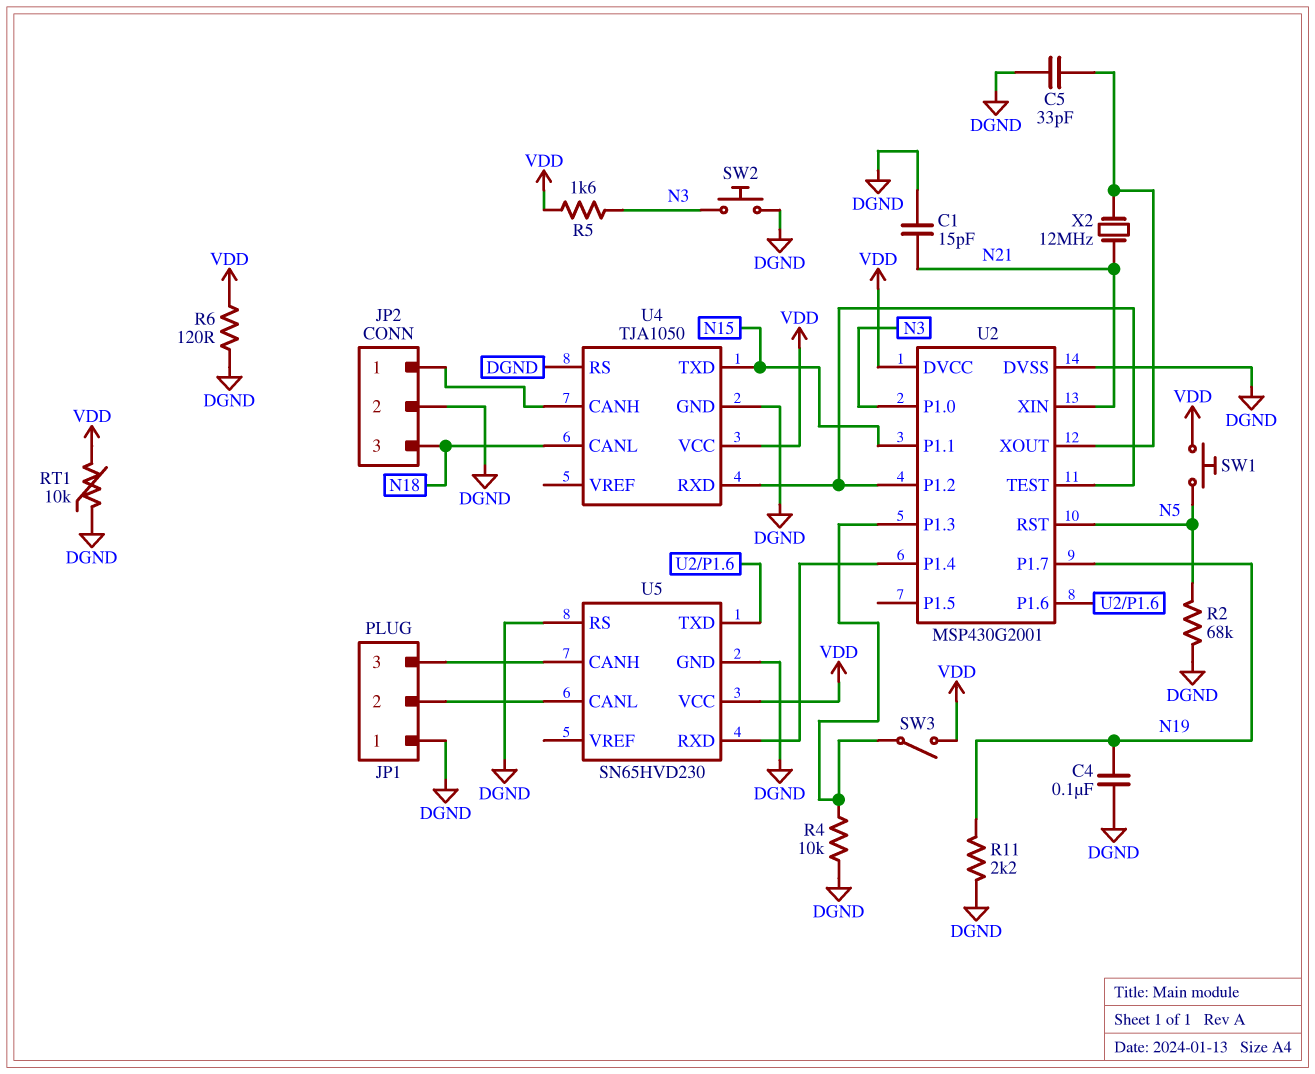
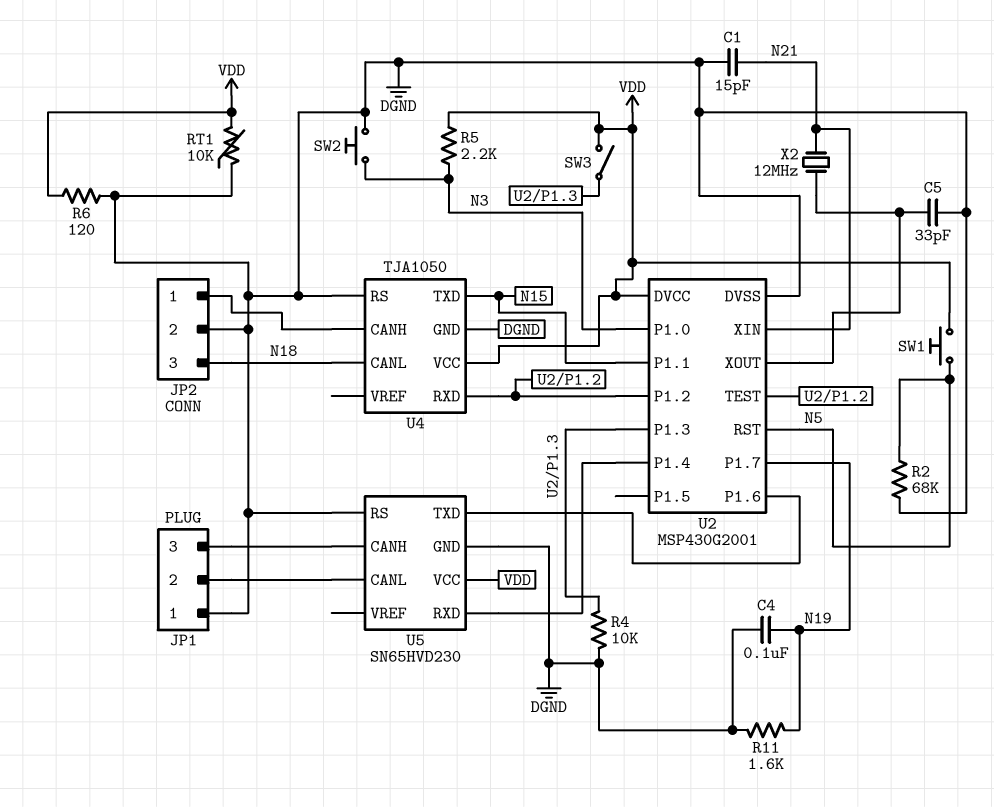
R5: 1.6k (N3, VDD) -> 2.2k (N3, VDD)
R11: 2.2k (DGND, N19) -> 1.6k (DGND, N19)

